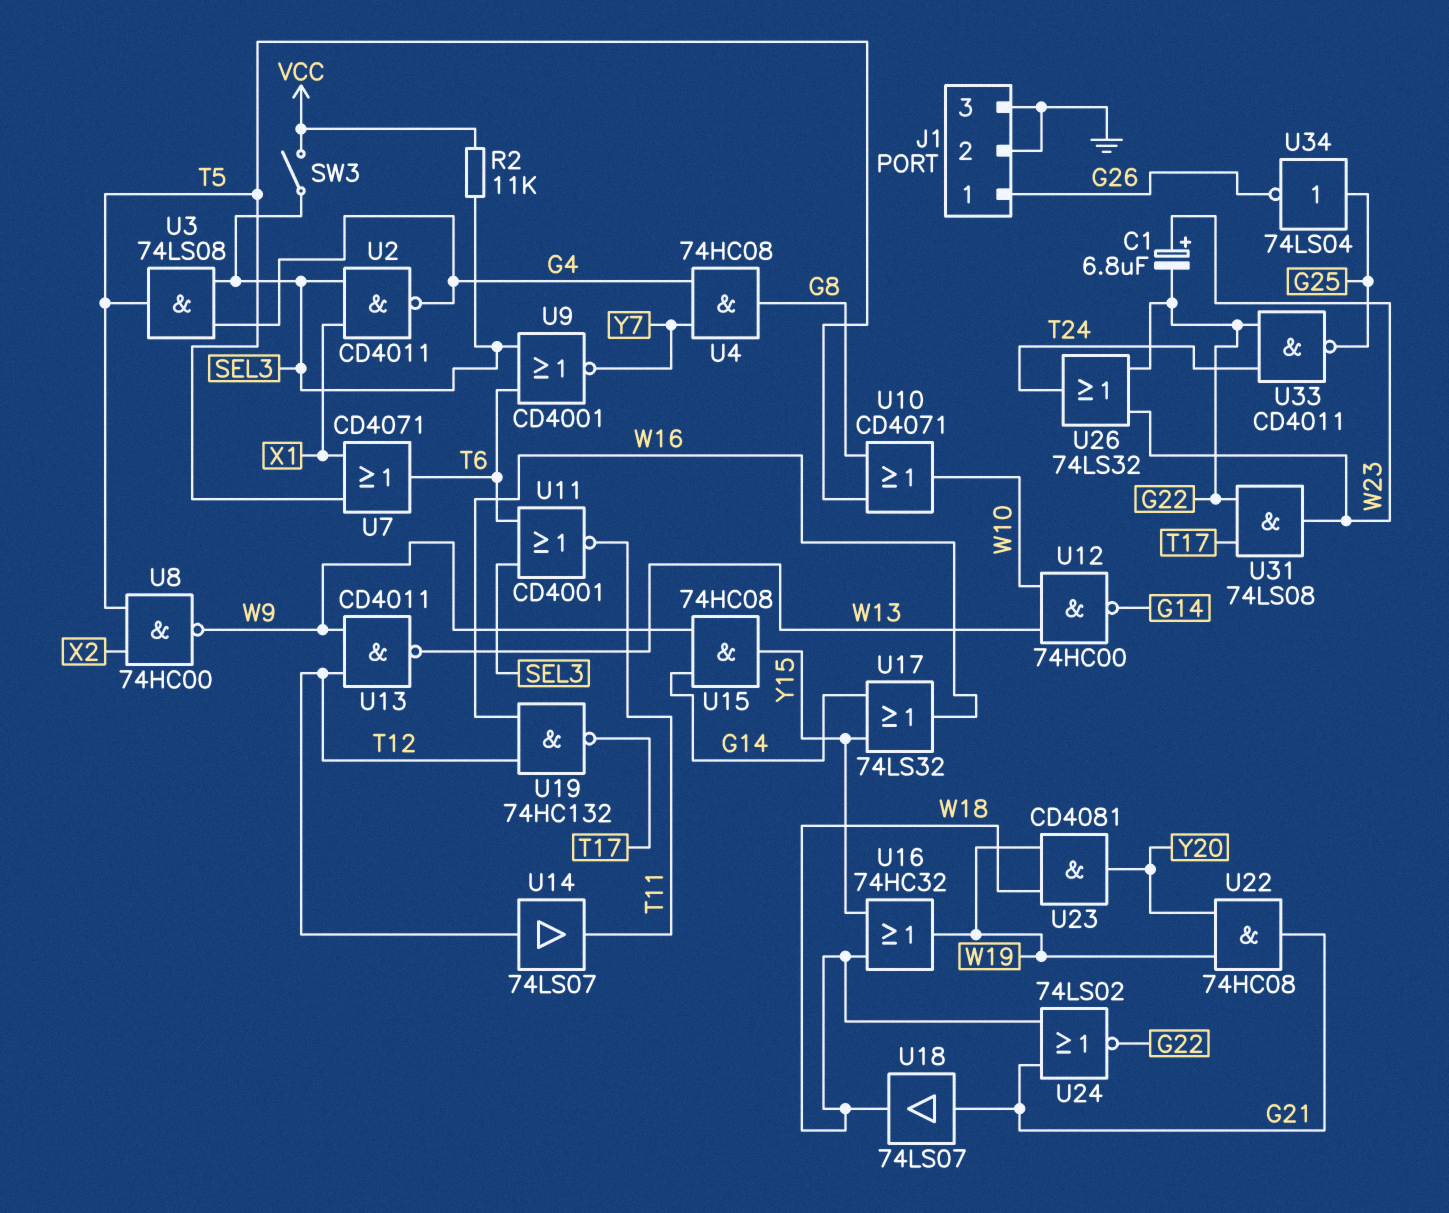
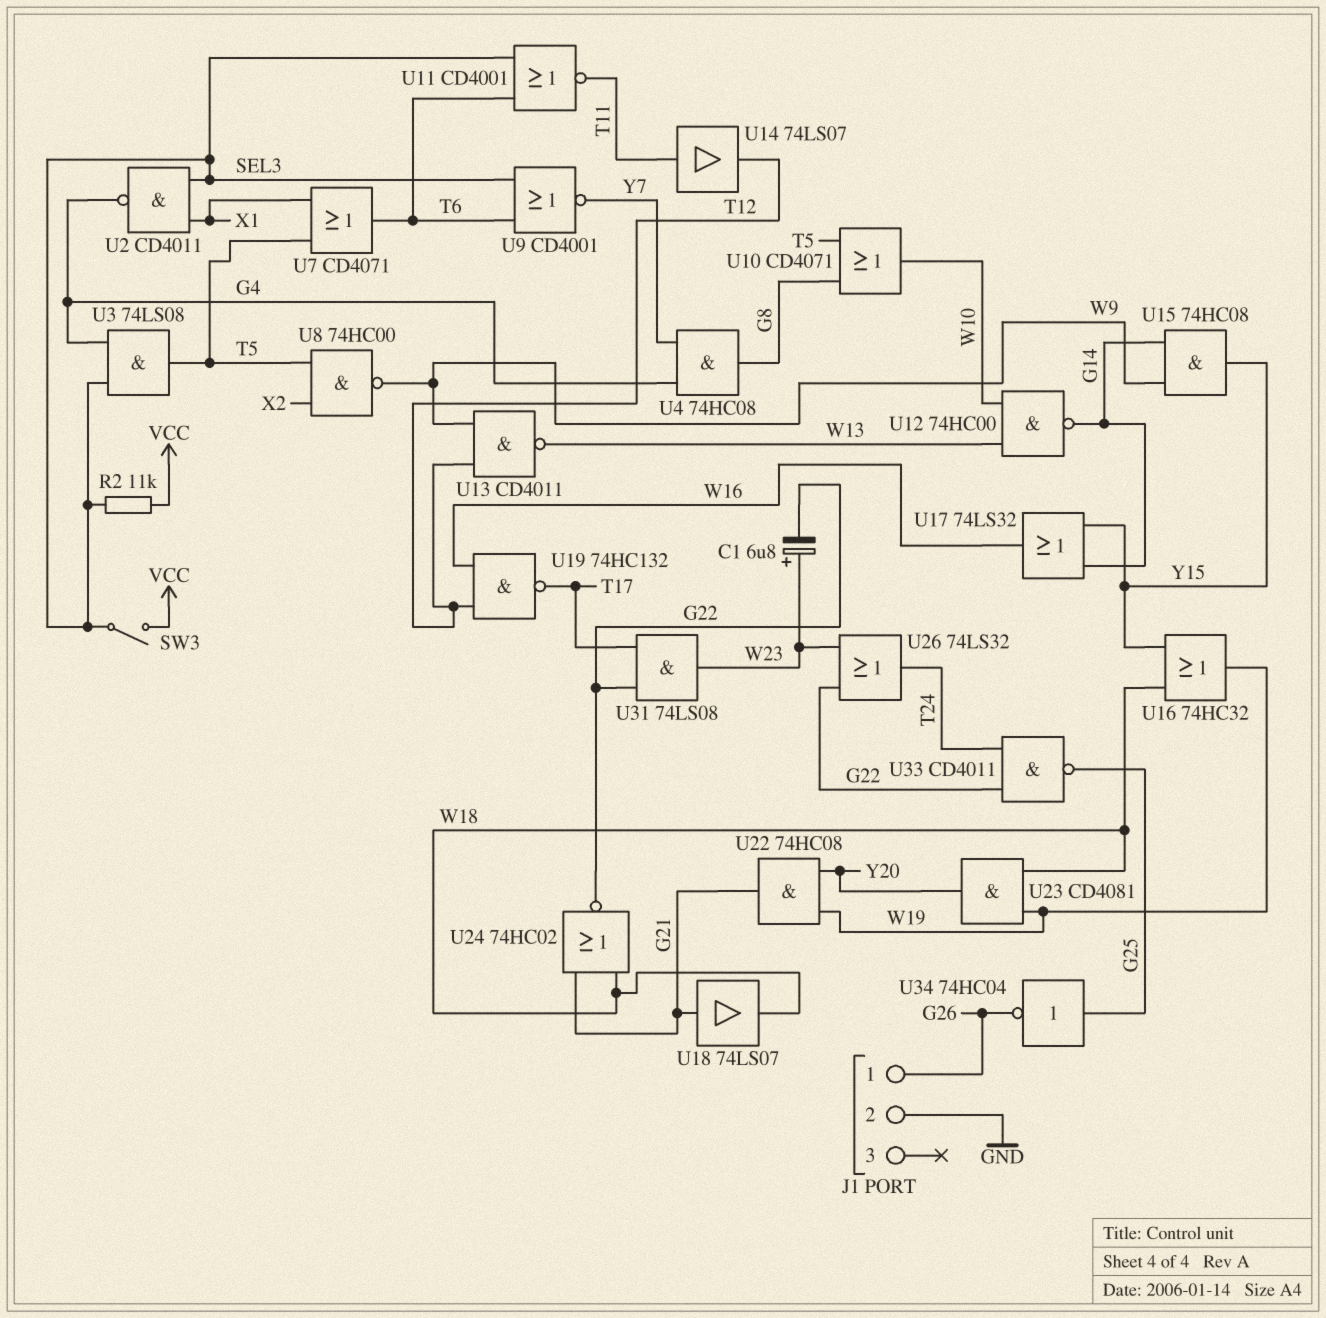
J1 pin 3: GND -> none
U14: buffer 74LS07 (in T12, out T11) -> buffer 74LS07 (in T11, out T12)
U24: NOR 74LS02 (in G21, in W18, out G22) -> NOR 74HC02 (in G21, in W18, out G22)
U34: NOT 74LS04 (in G25, out G26) -> NOT 74HC04 (in G25, out G26)

